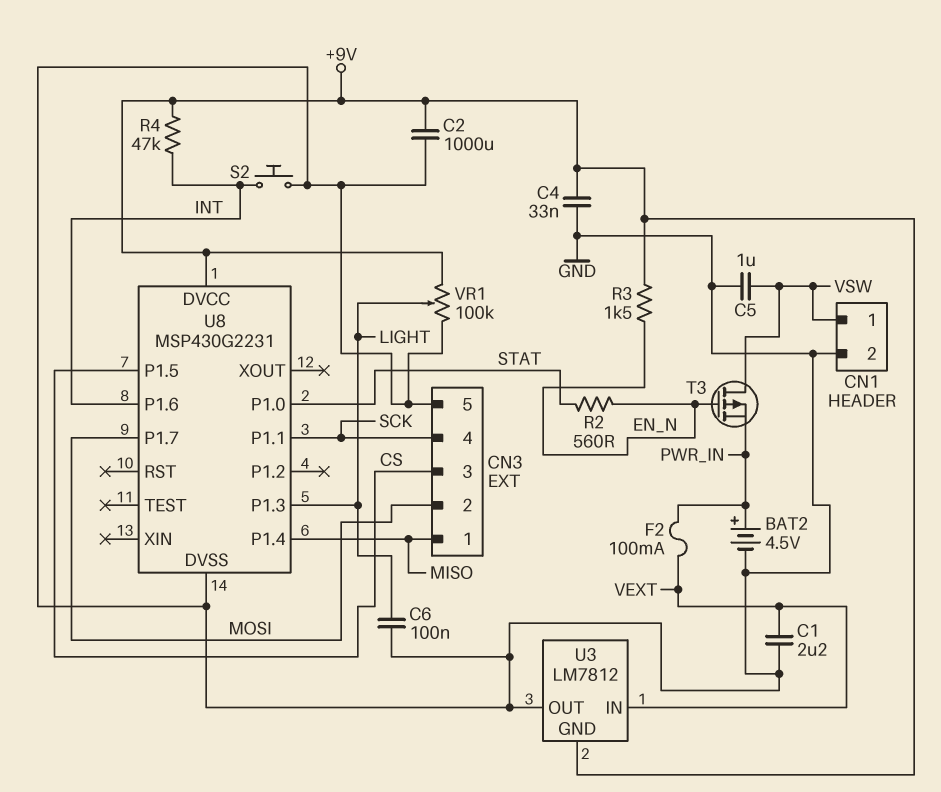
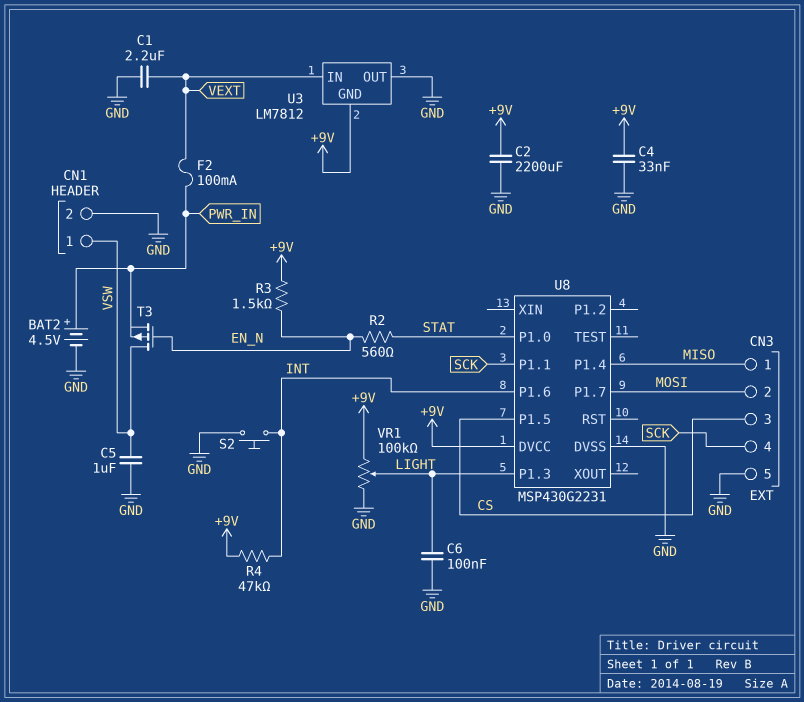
C2: 1000uF (+9V, GND) -> 2200uF (+9V, GND)

